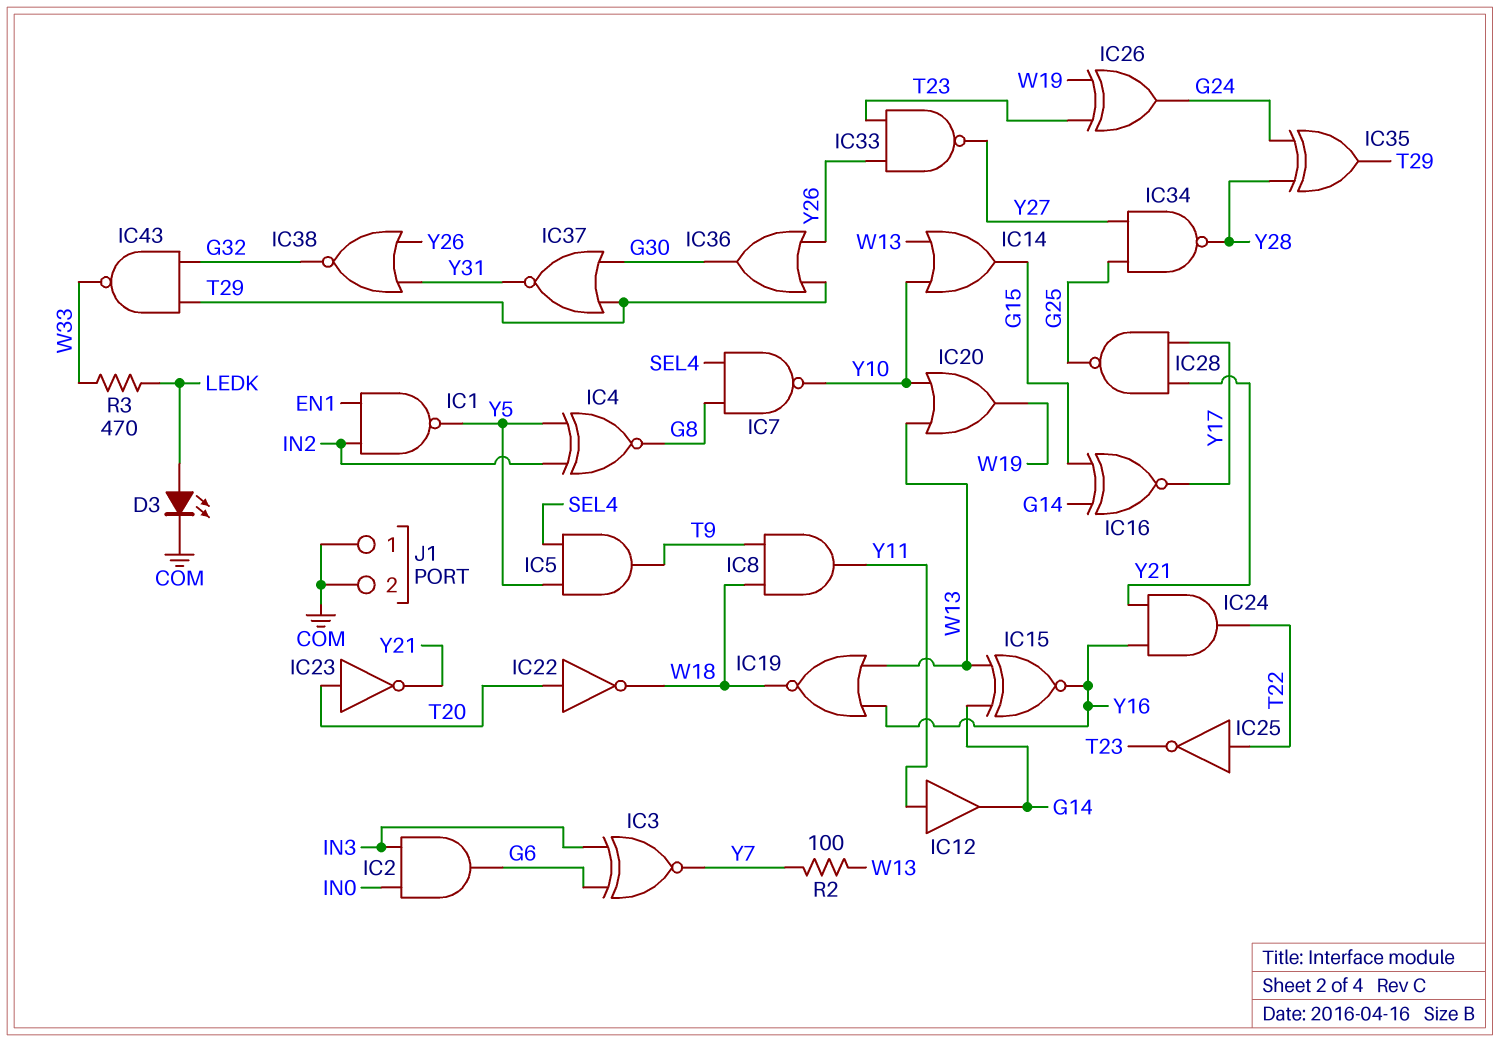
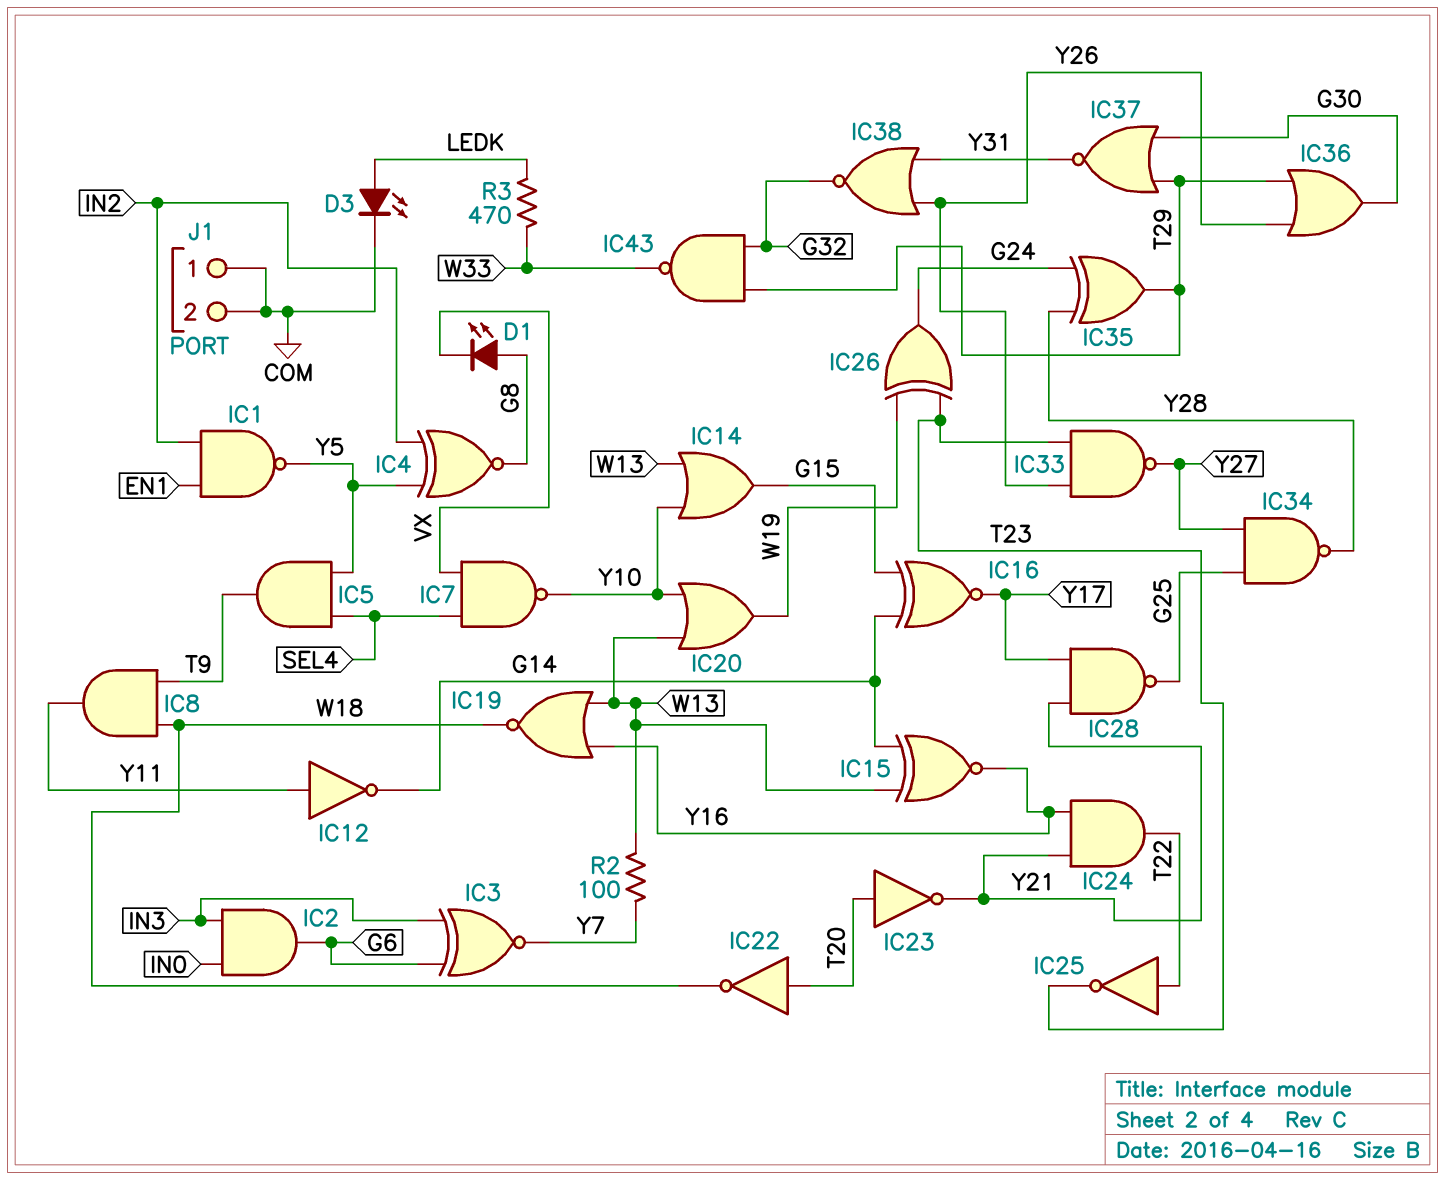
D1: none -> LED (A G8, K VX)
IC7: NAND (in G8, in SEL4, out Y10) -> NAND (in SEL4, in VX, out Y10)
IC12: buffer (in Y11, out G14) -> NOT (in Y11, out G14)

